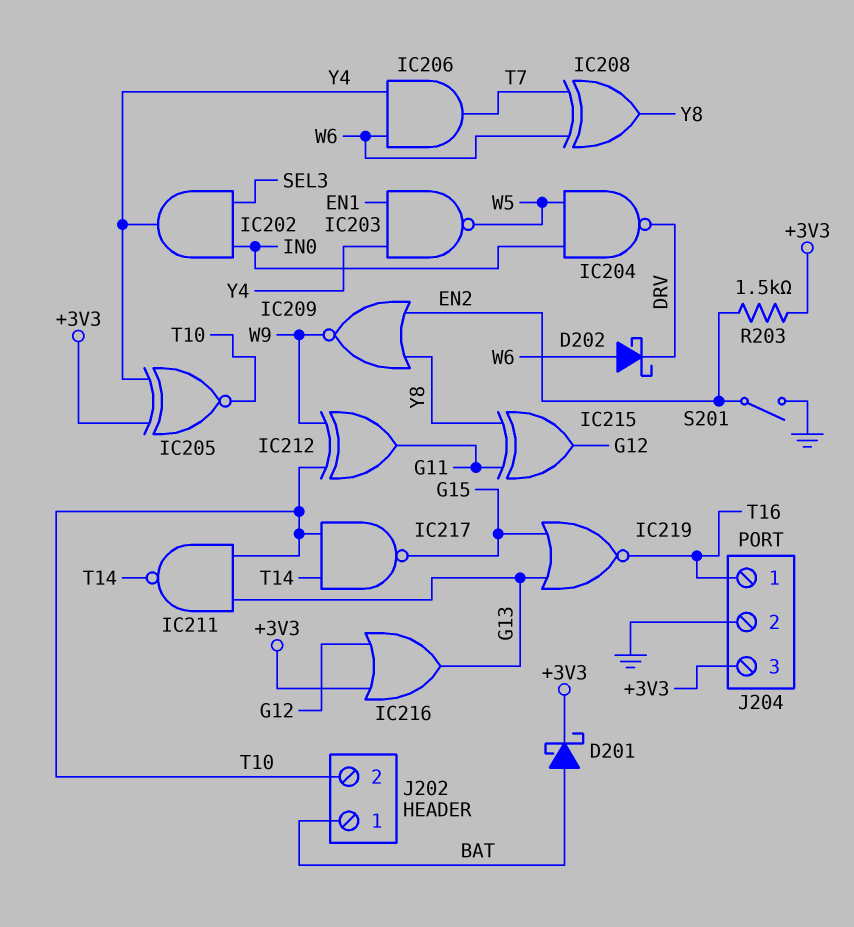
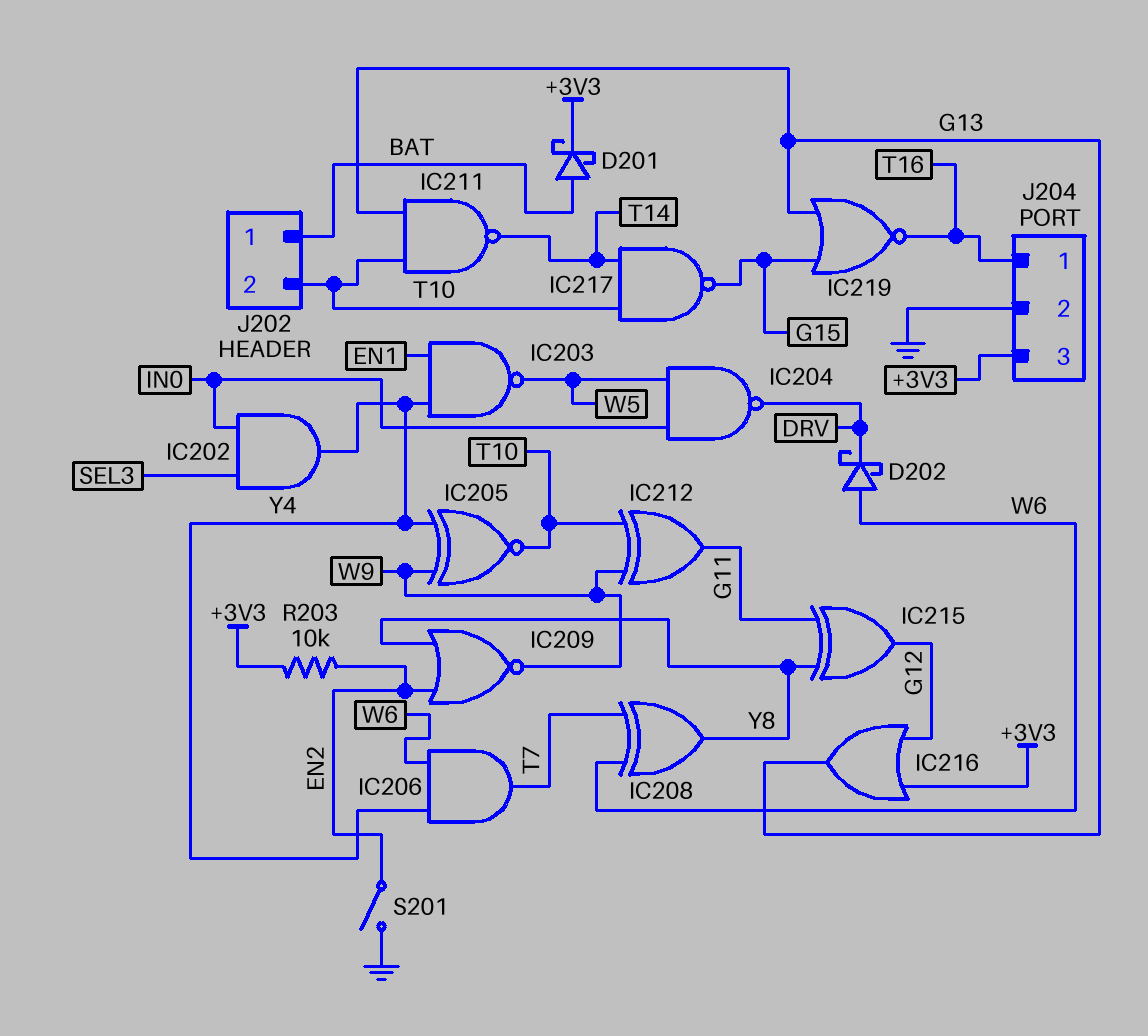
IC205: XNOR (in +3V3, in Y4, out T10) -> XNOR (in W9, in Y4, out T10)
R203: 1.5k (+3V3, EN2) -> 10k (+3V3, EN2)

